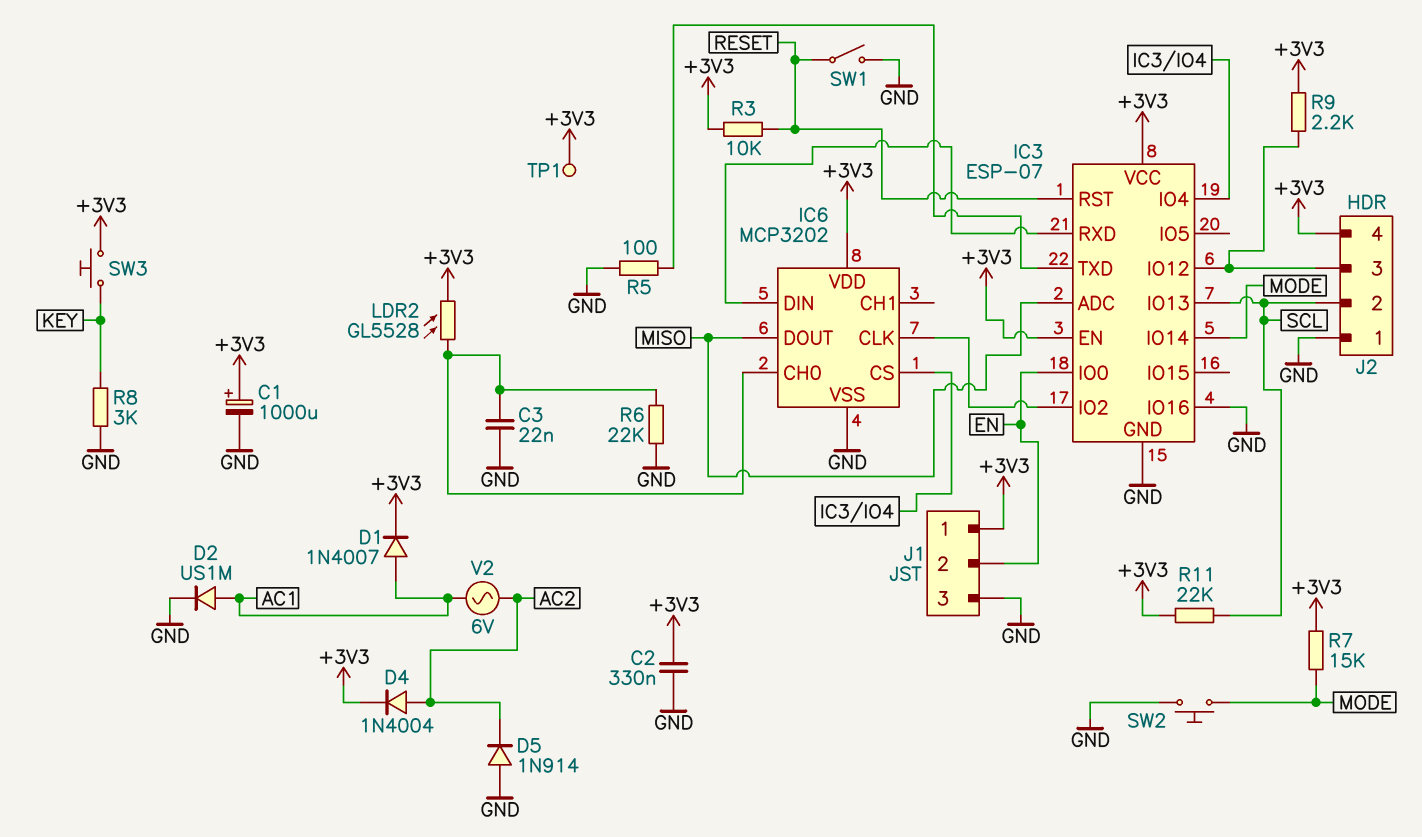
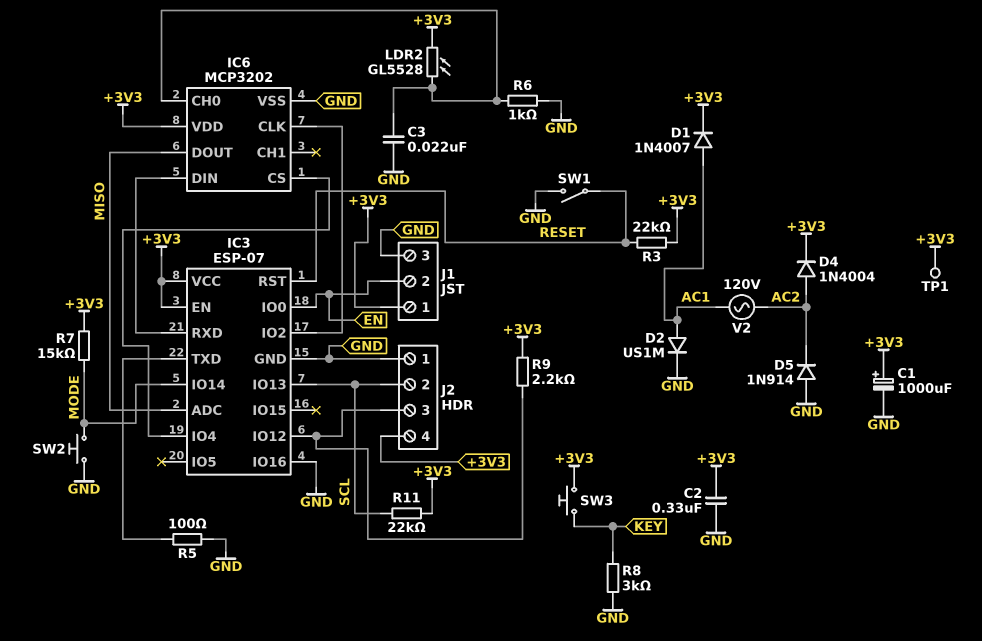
R3: 10k (+3V3, RESET) -> 22k (+3V3, RESET)
R6: 22k (GND, IC6/CH0) -> 1k (GND, IC6/CH0)
V2: AC 6V (AC1, AC2) -> AC 120V (AC1, AC2)

